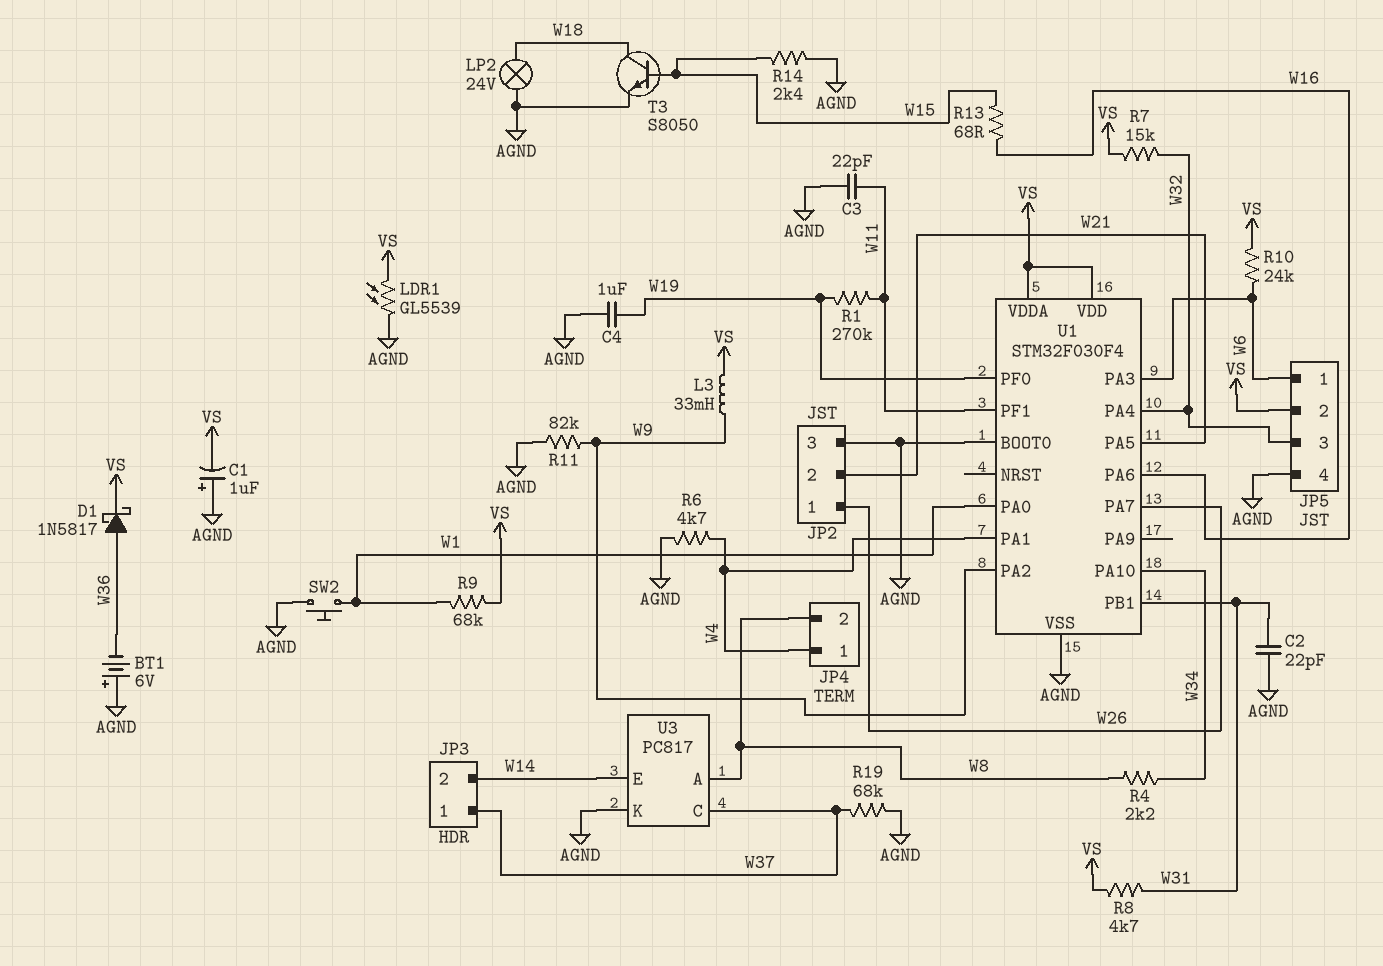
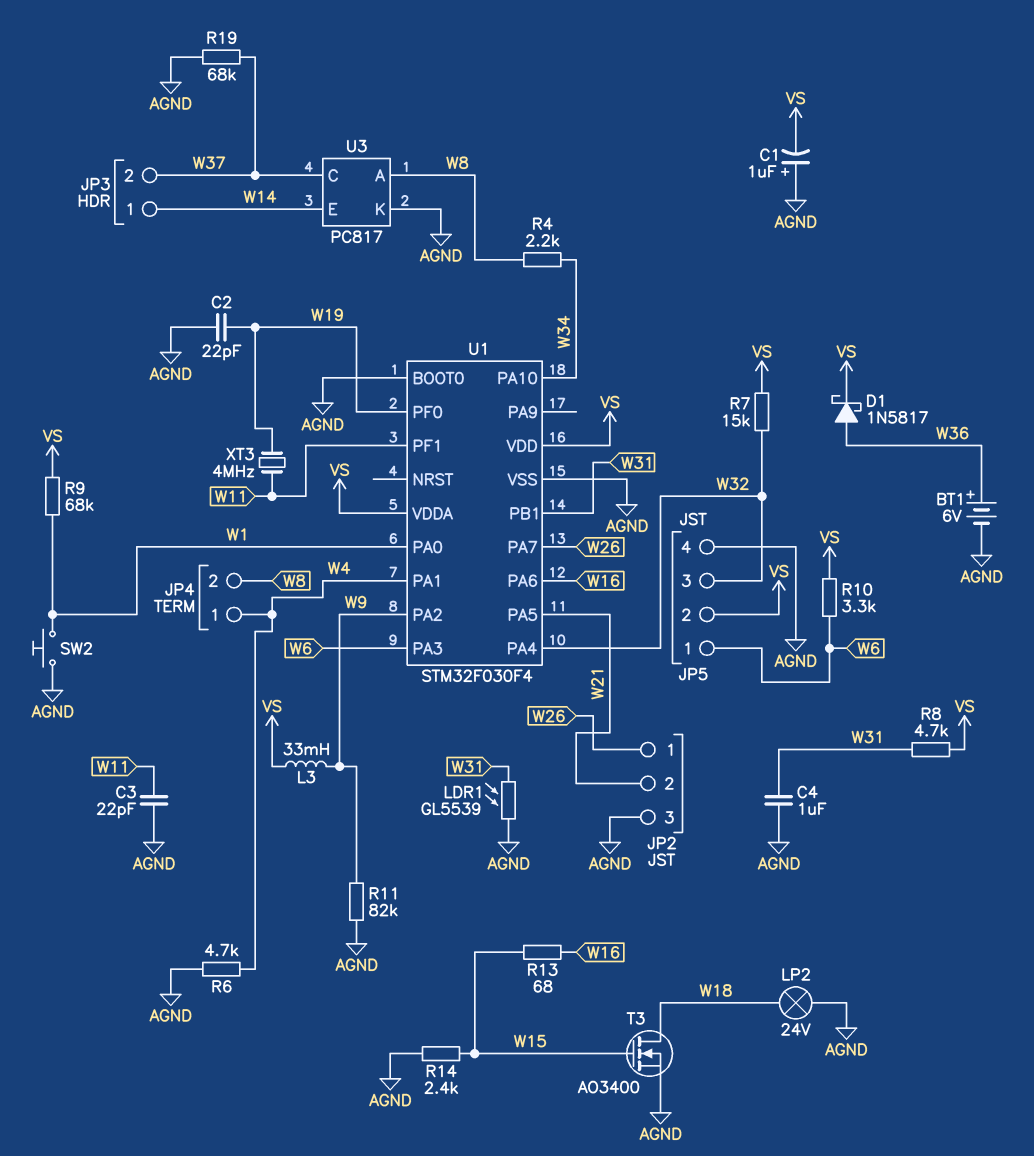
BT1: 6V (plus AGND, minus W36) -> 6V (plus W36, minus AGND)
C2: 22pF (AGND, W31) -> 22pF (AGND, W19)
C4: 1uF (AGND, W19) -> 1uF (AGND, W31)
JP3 pin 1: W37 -> W14
JP3 pin 2: W14 -> W37
LDR1: GL5539 (AGND, VS) -> GL5539 (AGND, W31)
R1: 270k (W11, W19) -> none
R10: 24k (VS, W6) -> 3.3k (VS, W6)
T3: NPN S8050 (B W15, C W18, E AGND) -> NMOS AO3400 (G W15, D W18, S AGND)
XT3: none -> 4MHz (W11, W19)

